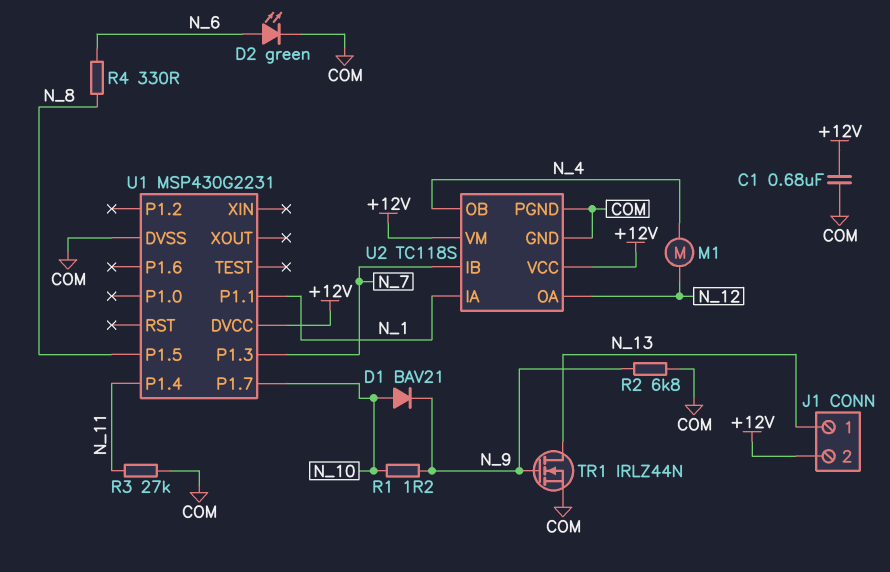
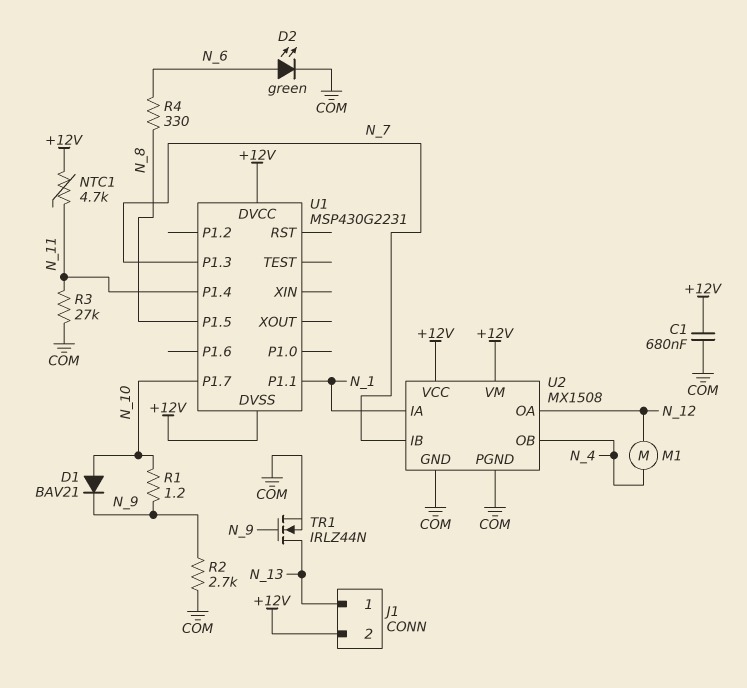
NTC1: none -> 4.7k (+12V, N_11)
R2: 6.8k (COM, N_9) -> 2.7k (COM, N_9)
U1 pin DVSS: COM -> +12V
U2: TC118S -> MX1508

